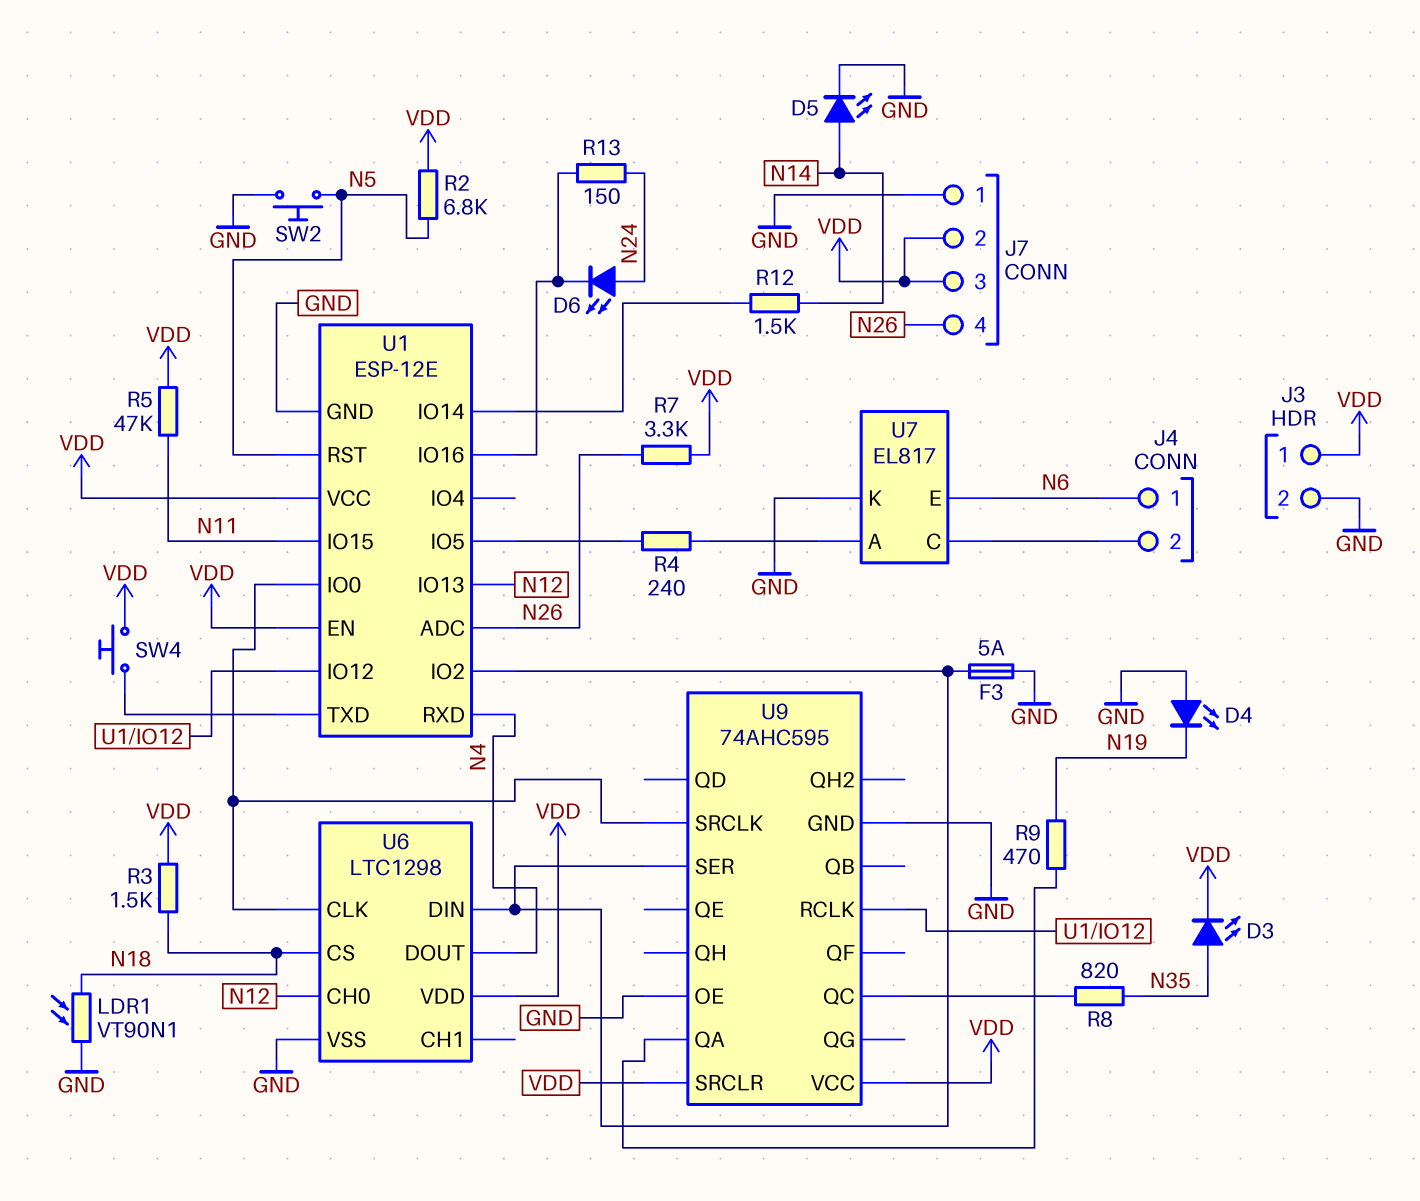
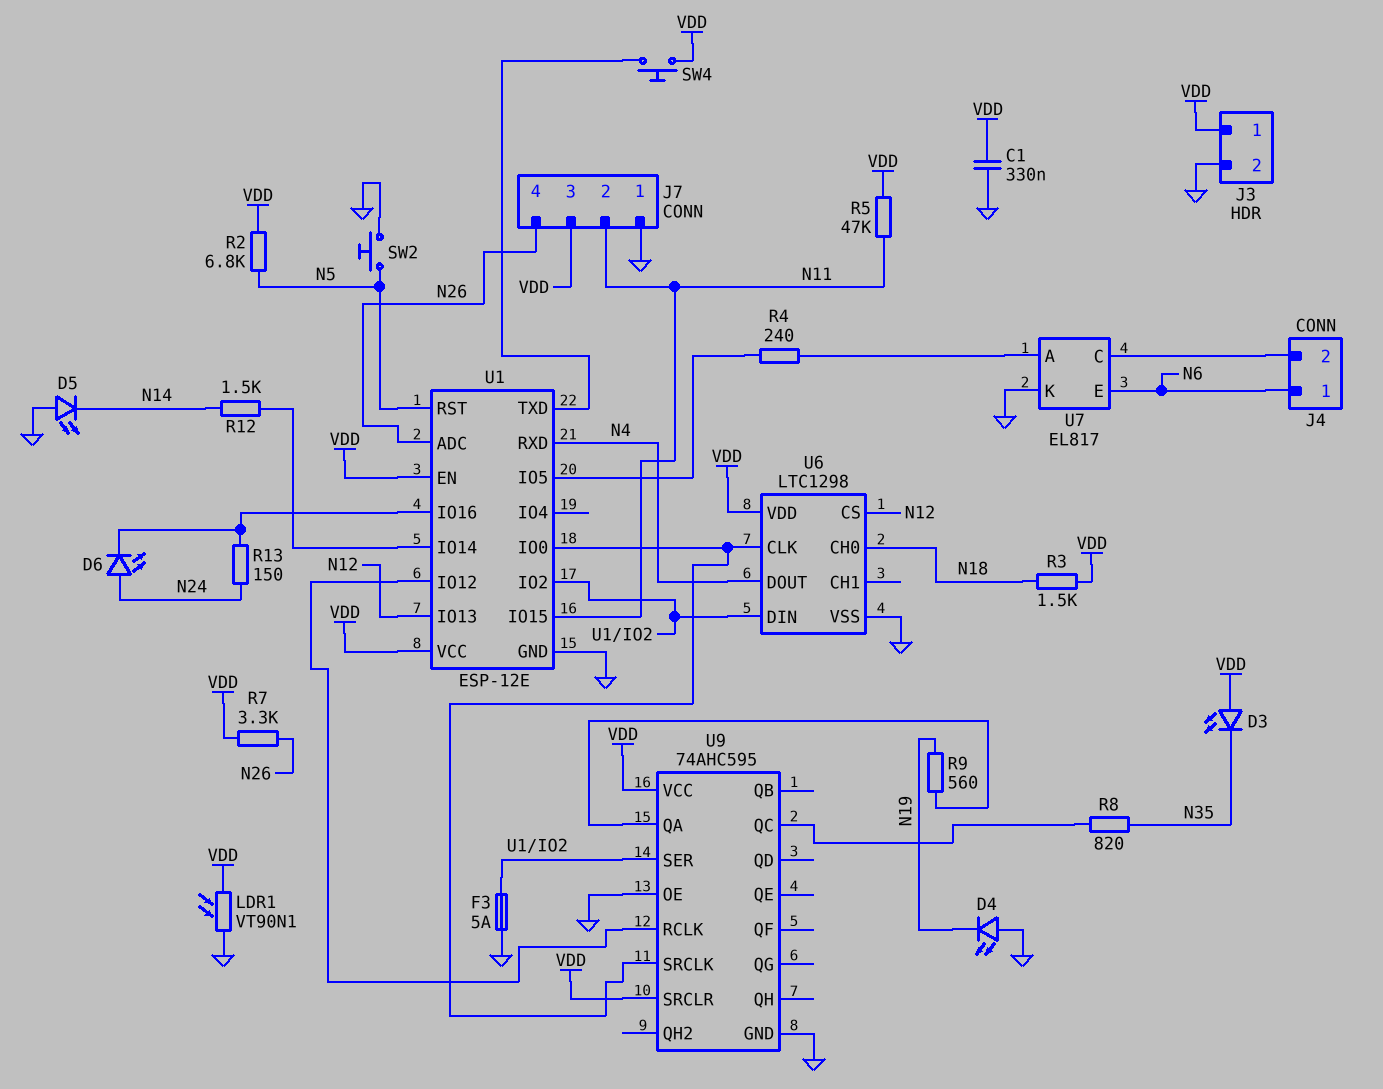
C1: none -> 330nF (GND, VDD)
D3: LED (A N35, K VDD) -> LED (A VDD, K N35)
D5: LED (A N14, K GND) -> LED (A GND, K N14)
J7 pin 2: VDD -> N11
LDR1: VT90N1 (GND, N18) -> VT90N1 (GND, VDD)
R9: 470 (N19, U9/QA) -> 560 (N19, U9/QA)
U6 pin CH0: N12 -> N18
U6 pin CS: N18 -> N12

